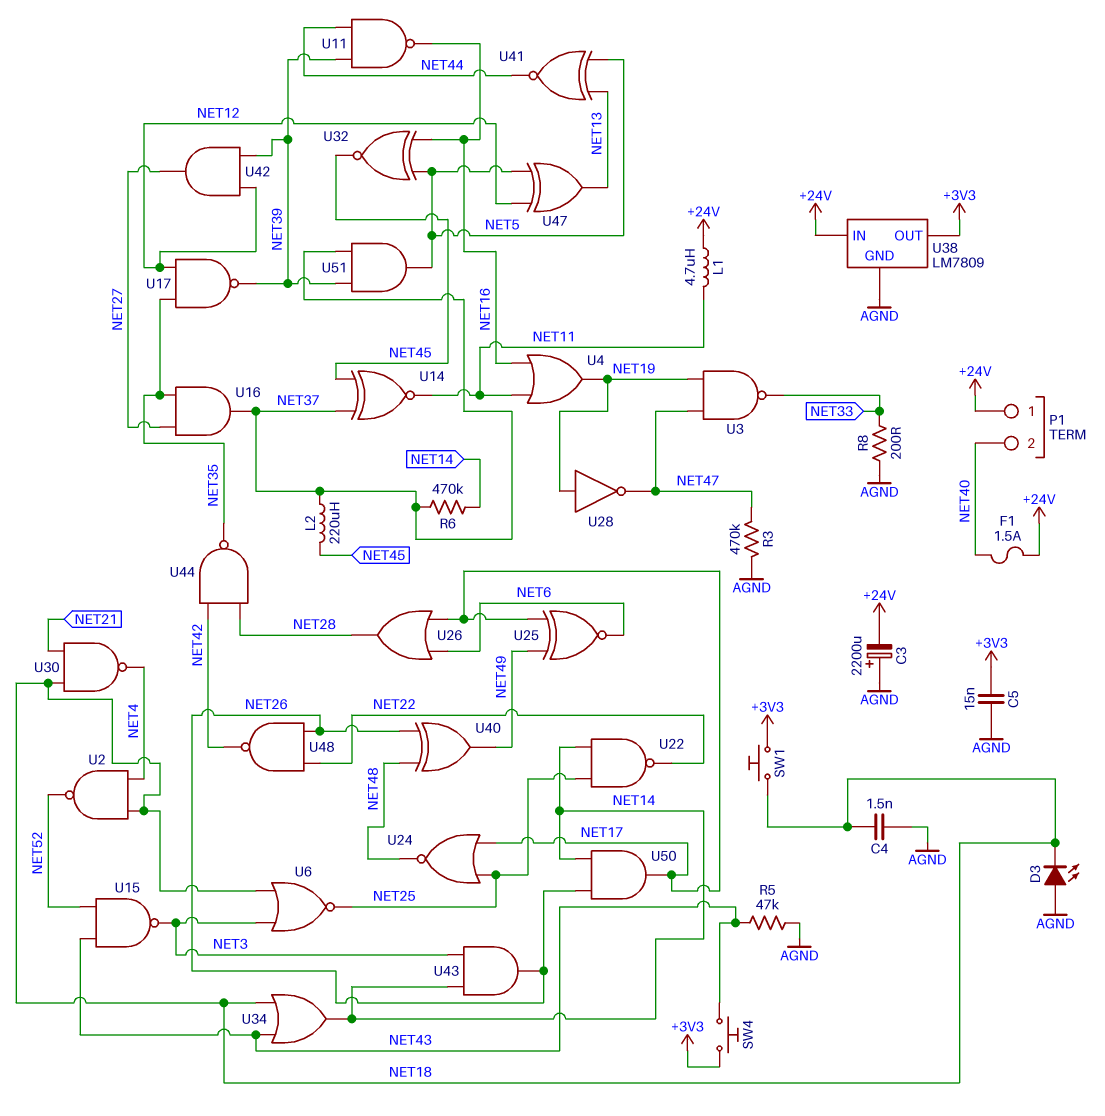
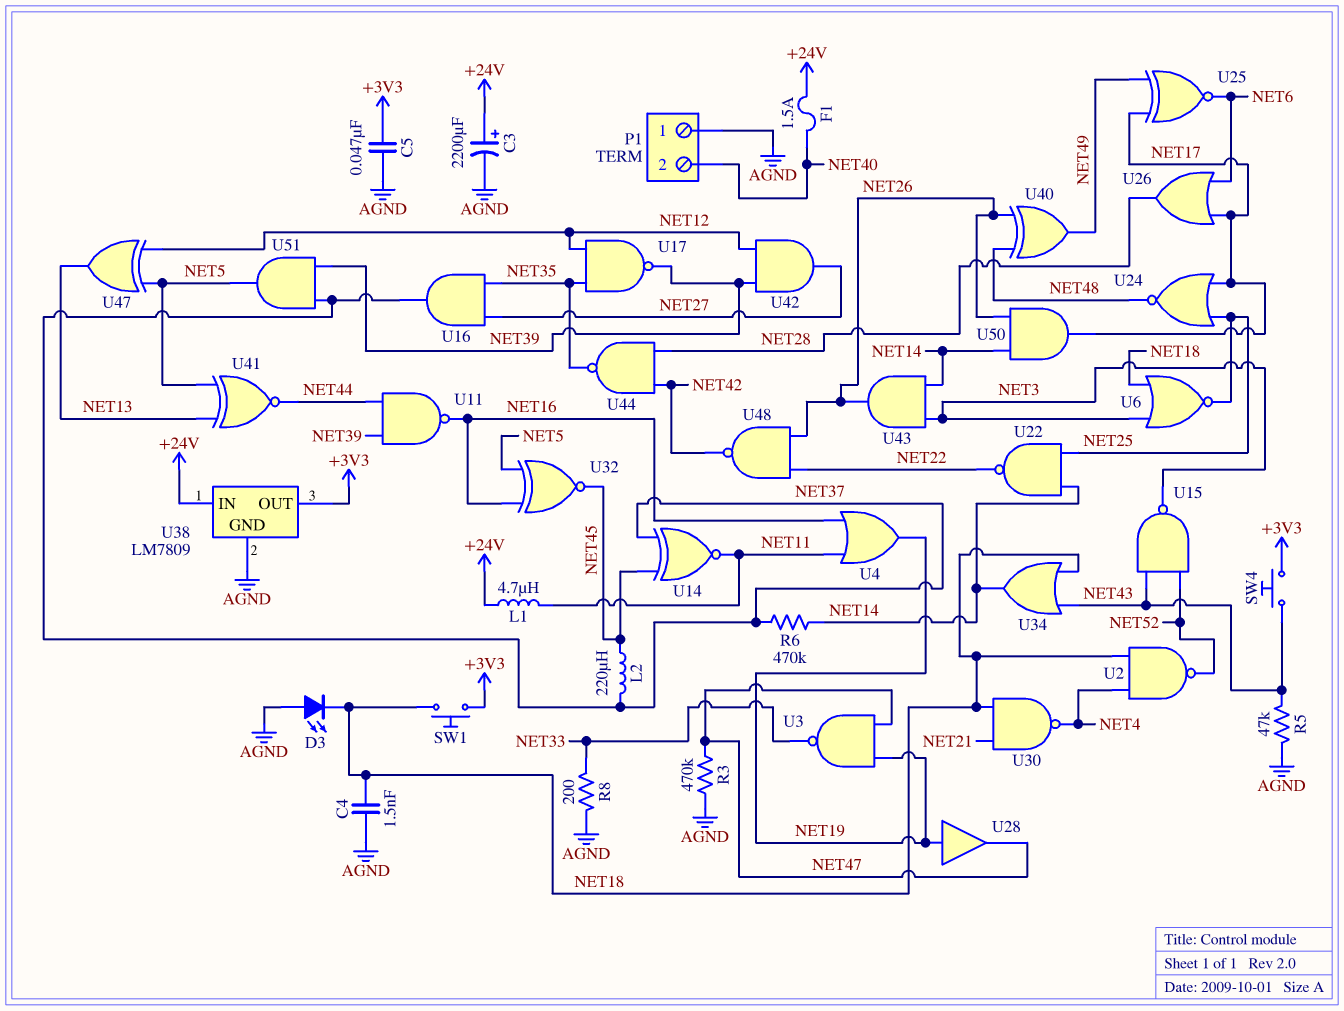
C3: 2200uF (plus AGND, minus +24V) -> 2200uF (plus +24V, minus AGND)
C5: 15nF (+3V3, AGND) -> 47nF (+3V3, AGND)
P1 pin 1: +24V -> AGND
U28: NOT (in NET19, out NET47) -> buffer (in NET19, out NET47)

